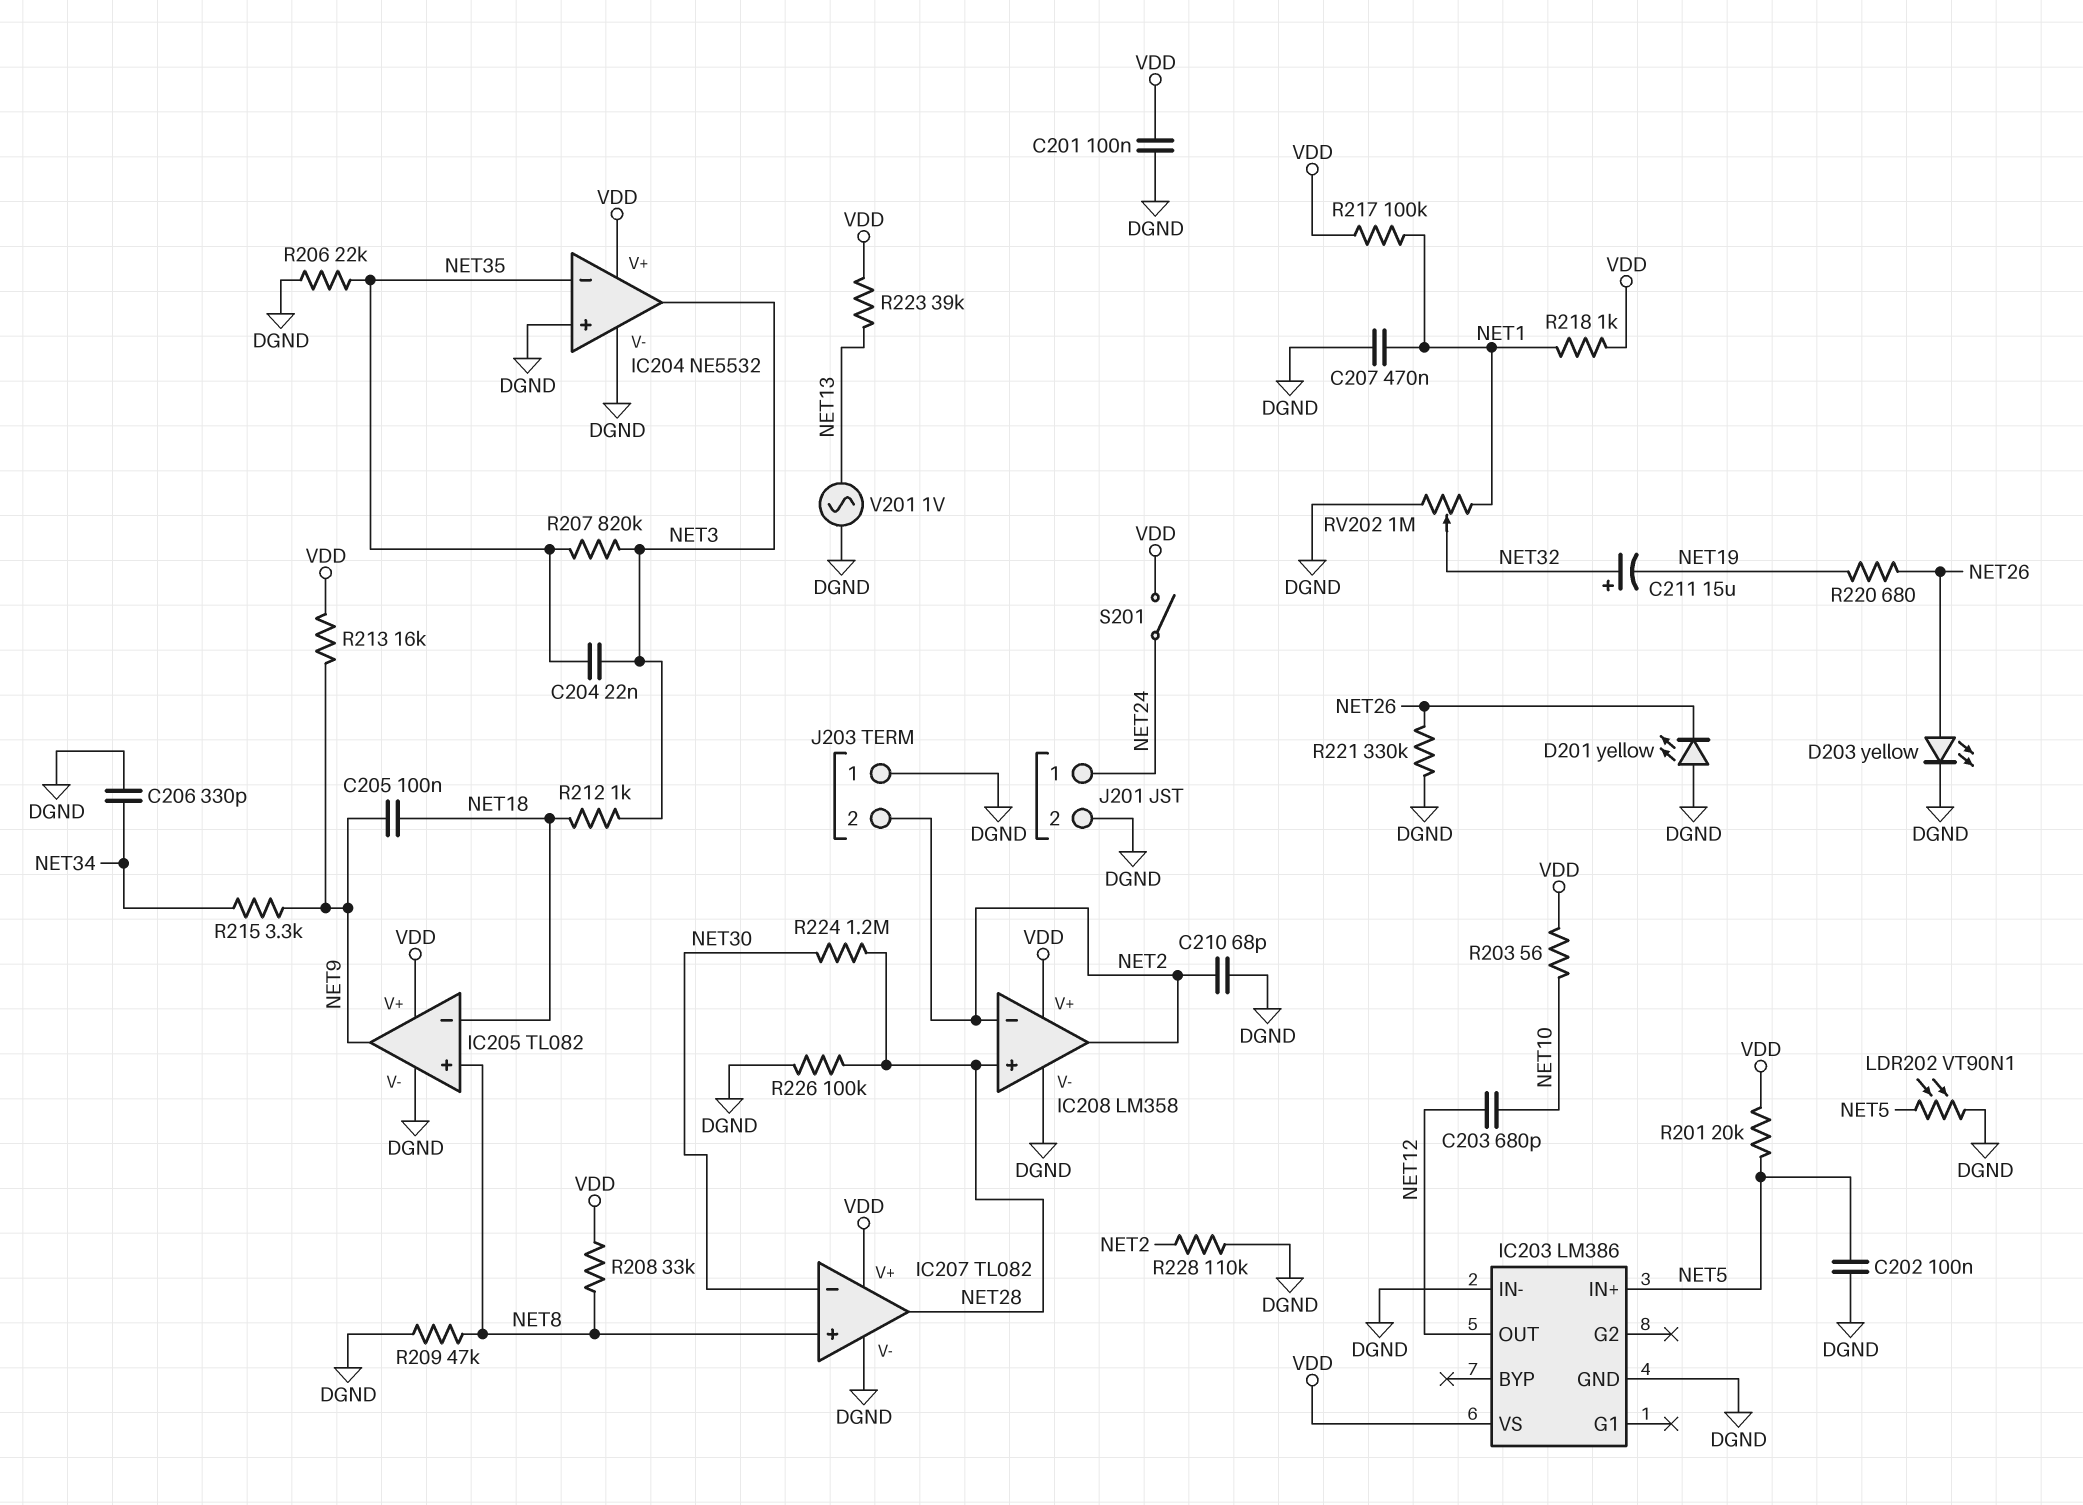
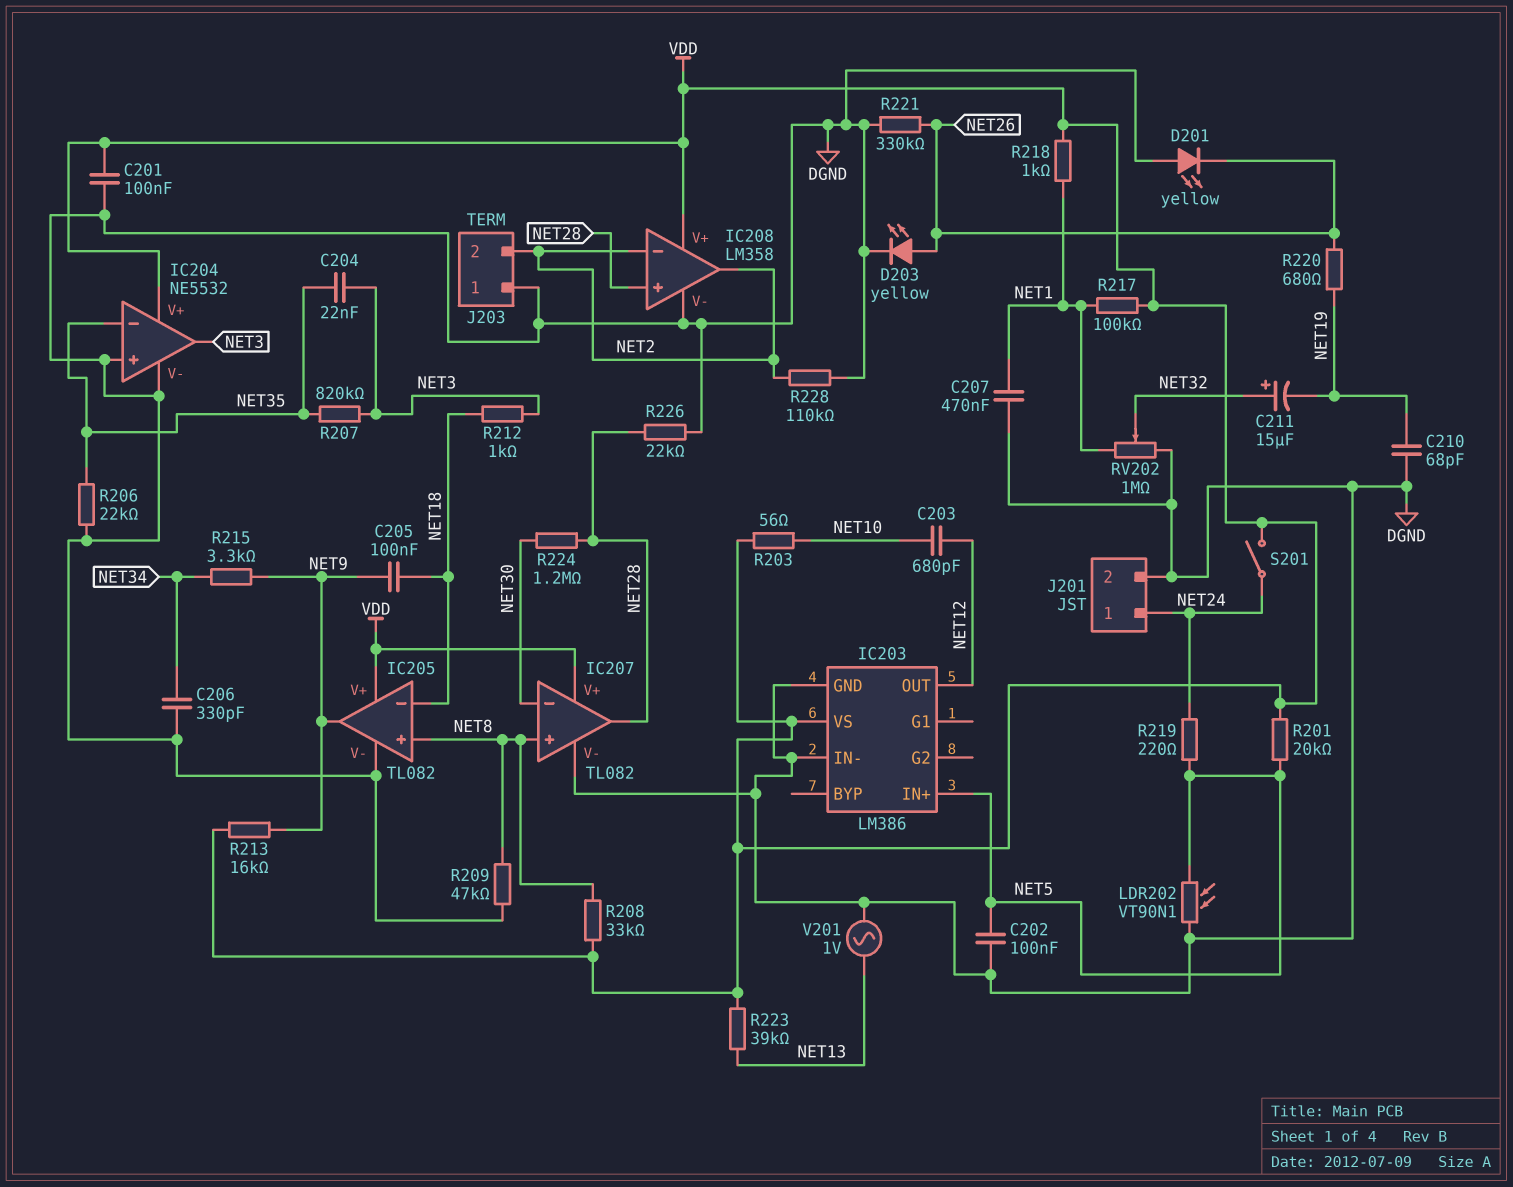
C210: 68pF (DGND, NET2) -> 68pF (DGND, NET19)
R219: none -> 220 (NET5, NET24)
R226: 100k (DGND, NET28) -> 22k (DGND, NET28)

